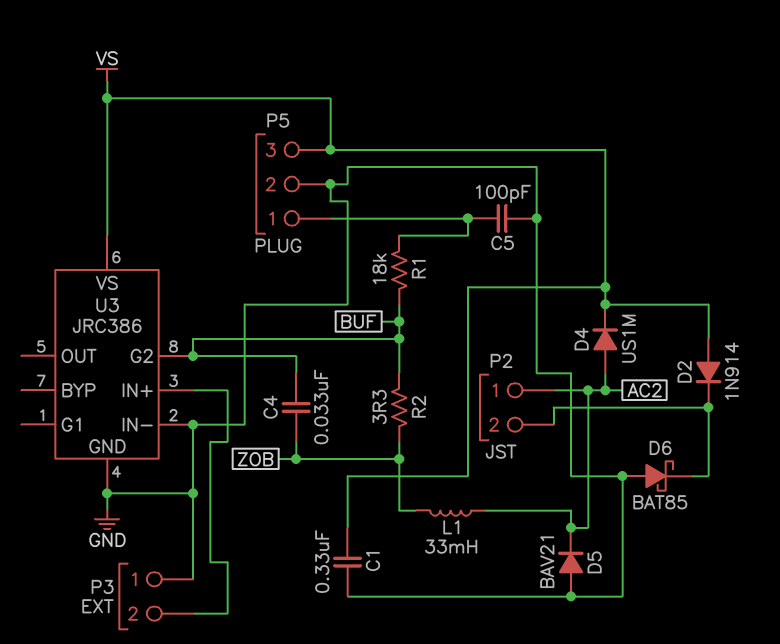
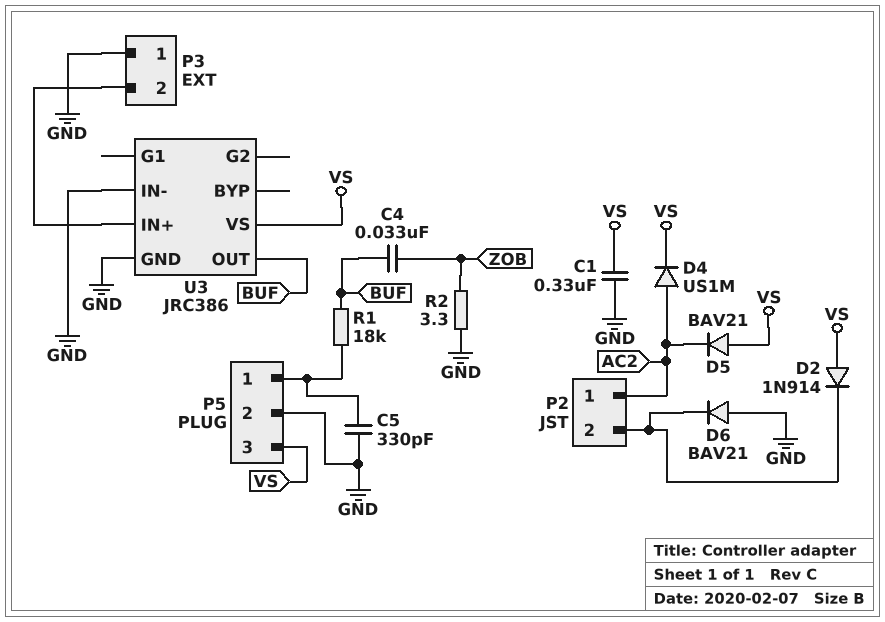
C5: 100pF (GND, P5/1) -> 330pF (GND, P5/1)
D5: diode BAV21 (A GND, K AC2) -> diode BAV21 (A VS, K AC2)
D6: schottky BAT85 (A GND, K P2/2) -> diode BAV21 (A GND, K P2/2)
L1: 33mH (AC2, ZOB) -> none
R2: 3.3 (BUF, ZOB) -> 3.3 (GND, ZOB)
U3 pin G2: BUF -> none
U3 pin OUT: none -> BUF

